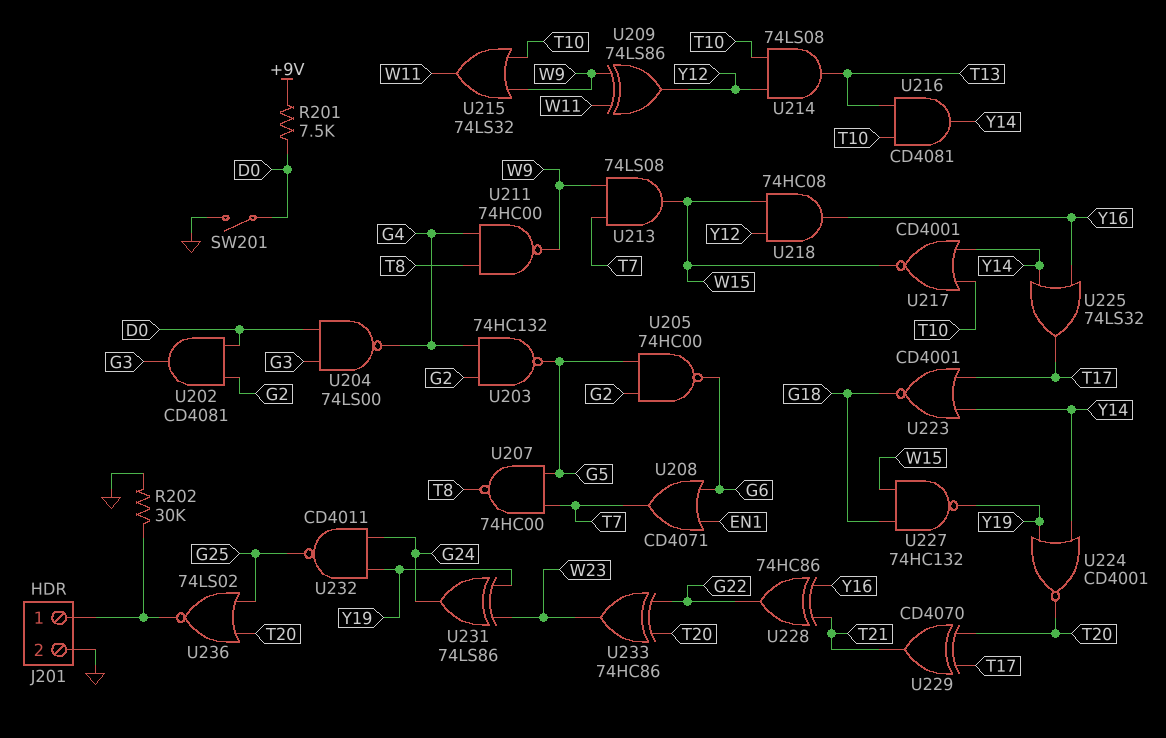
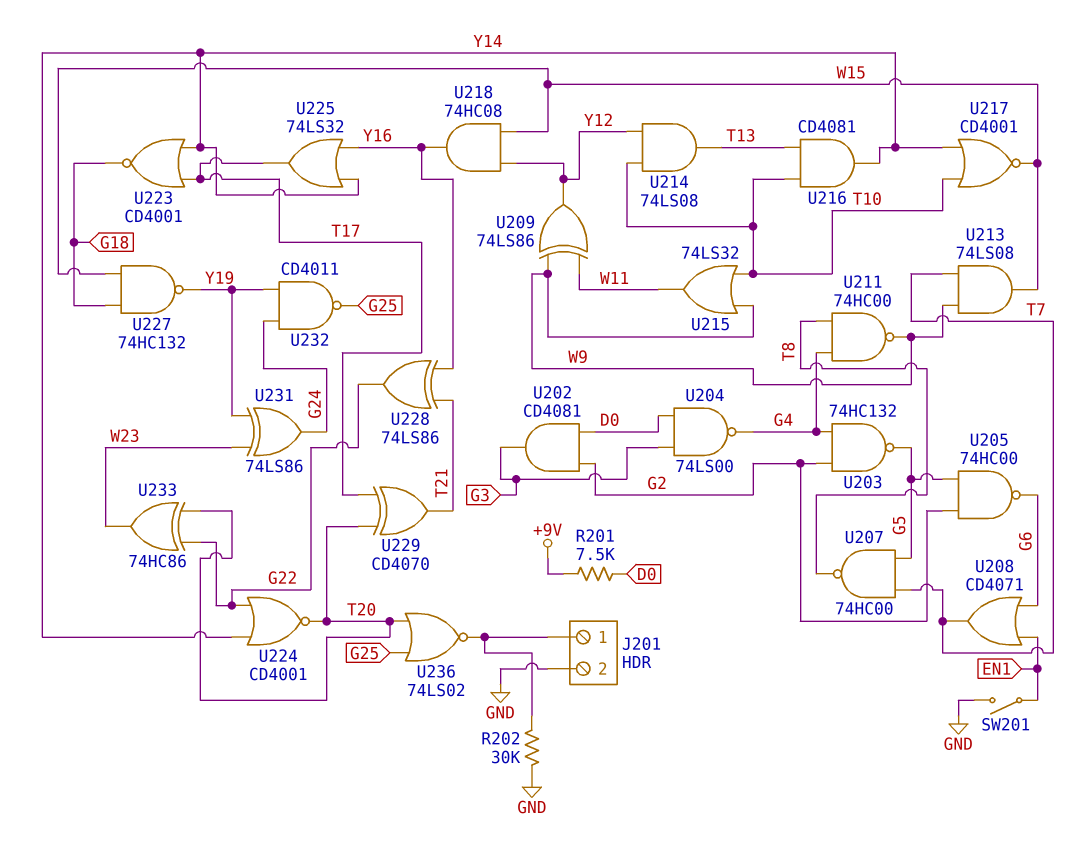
SW201: switch (D0, GND) -> switch (EN1, GND)
U224: NOR CD4001 (in Y14, in Y19, out T20) -> NOR CD4001 (in G22, in Y14, out T20)
U228: XOR 74HC86 (in T21, in Y16, out G22) -> XOR 74LS86 (in T21, in Y16, out G22)

